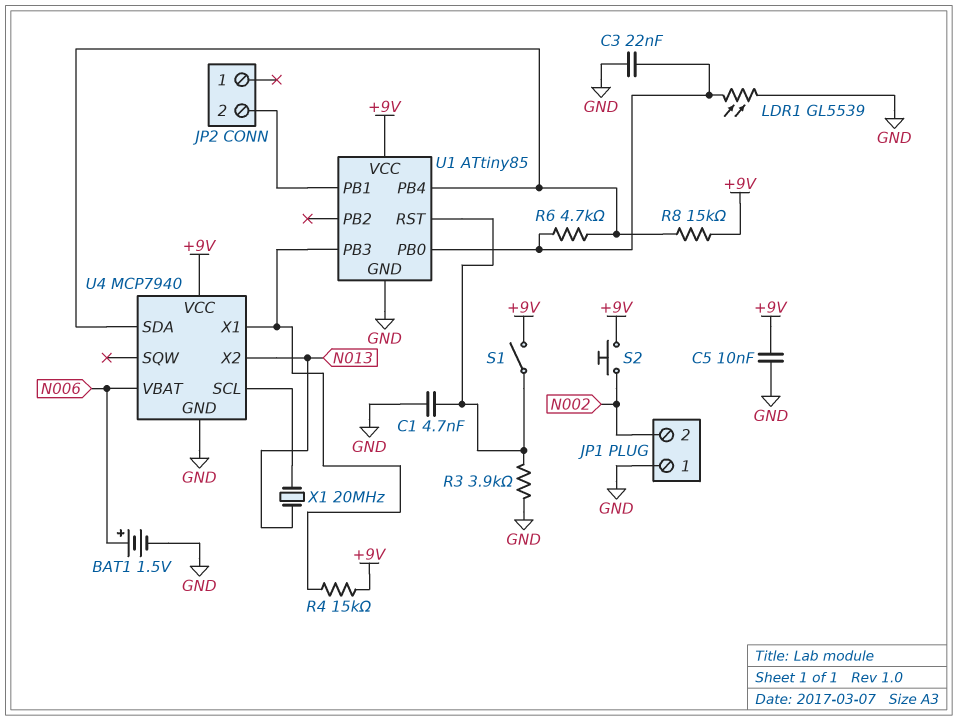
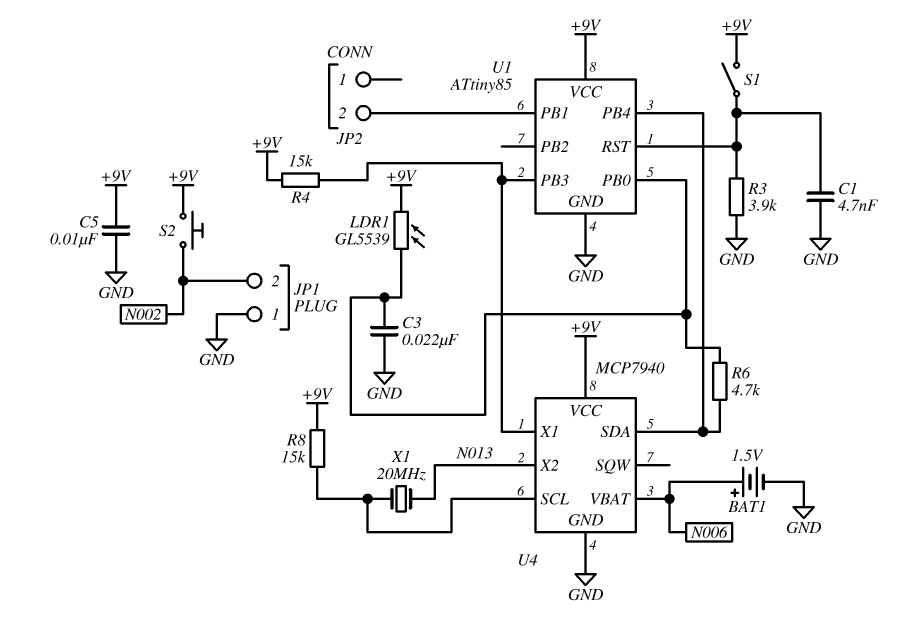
LDR1: GL5539 (GND, U1/PB0) -> GL5539 (+9V, U1/PB0)
R8: 15k (+9V, U1/PB4) -> 15k (+9V, U4/SCL)

